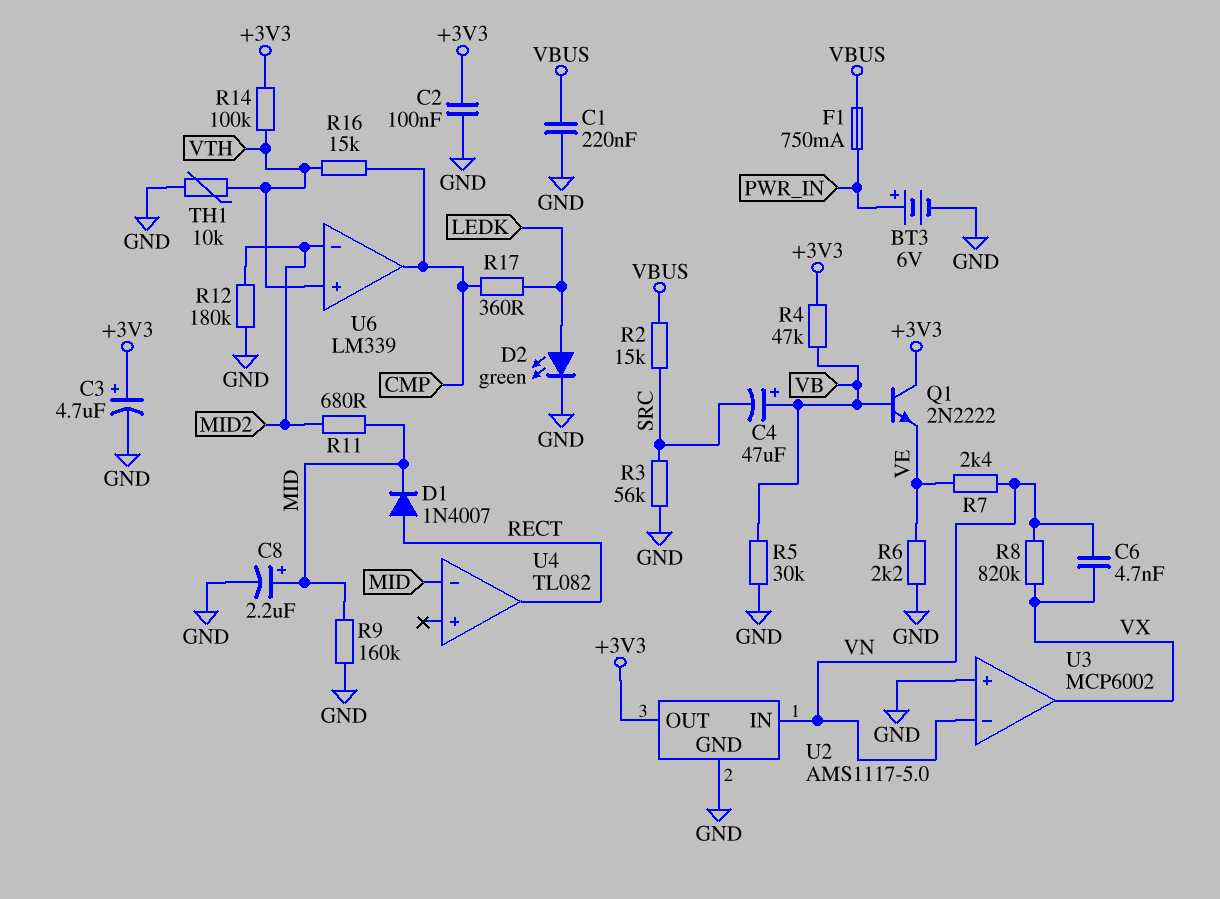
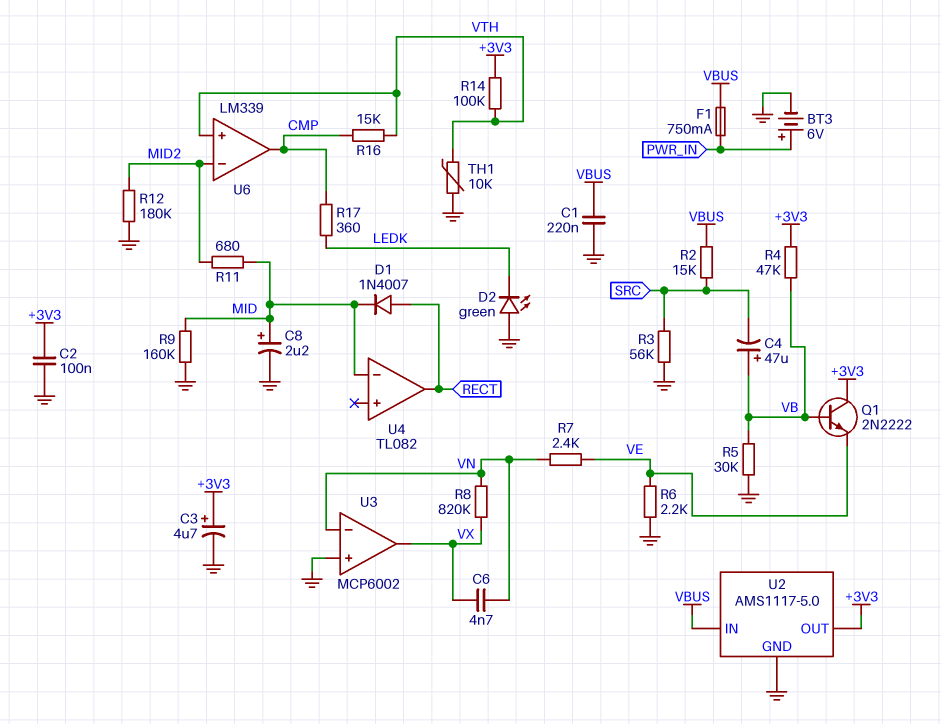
D2: LED green (A LEDK, K GND) -> LED green (A GND, K LEDK)
U2 pin IN: VN -> VBUS

